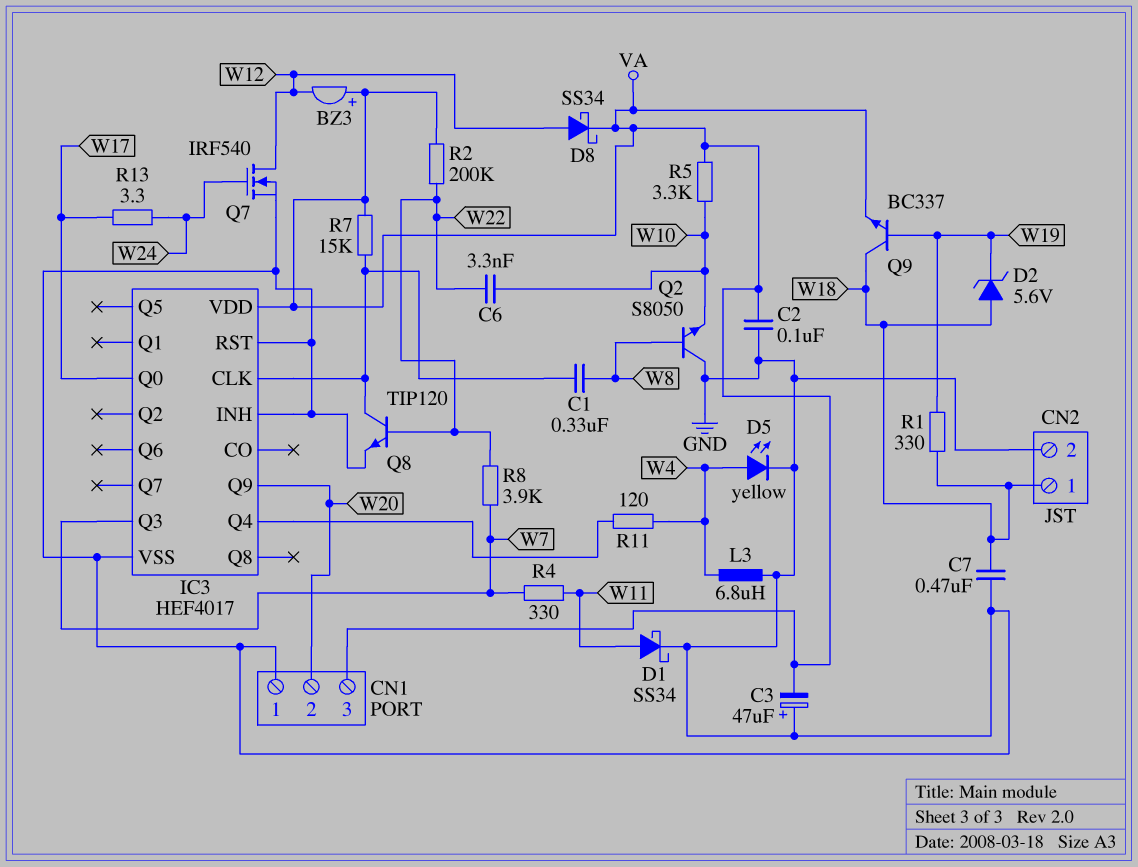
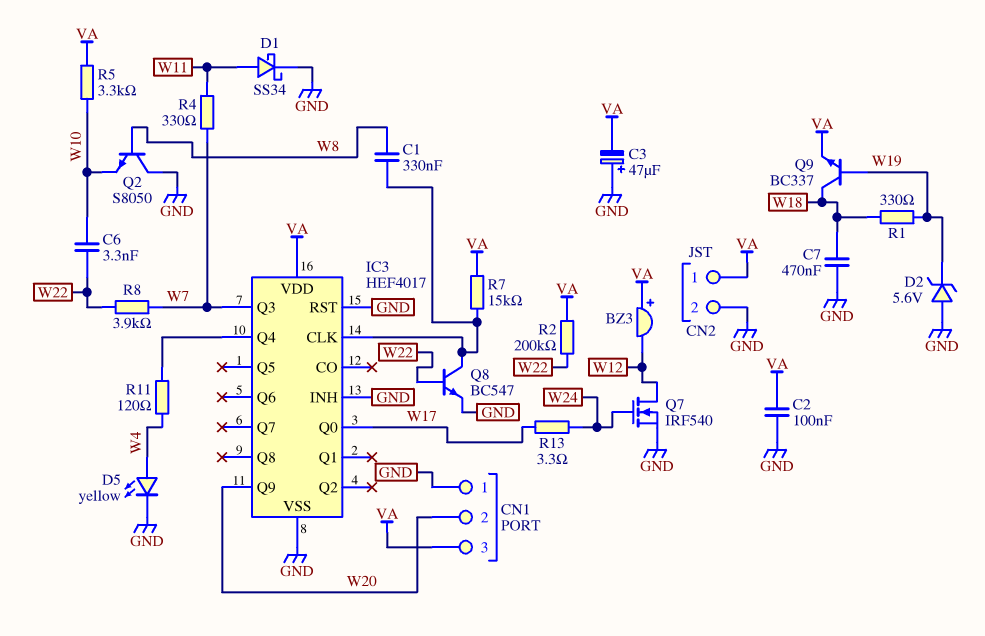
CN2 pin 1: W18 -> VA
D2: zener 5.6V (A W18, K W19) -> zener 5.6V (A GND, K W19)
D8: schottky SS34 (A W12, K VA) -> none
L3: 6.8uH (GND, W4) -> none
Q8: NPN TIP120 (B W22, C IC3/CLK, E GND) -> NPN BC547 (B W22, C IC3/CLK, E GND)

